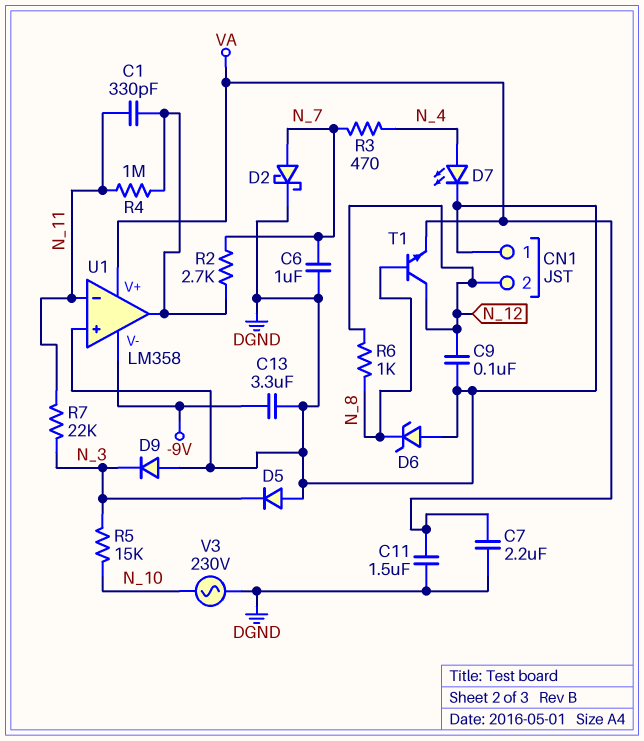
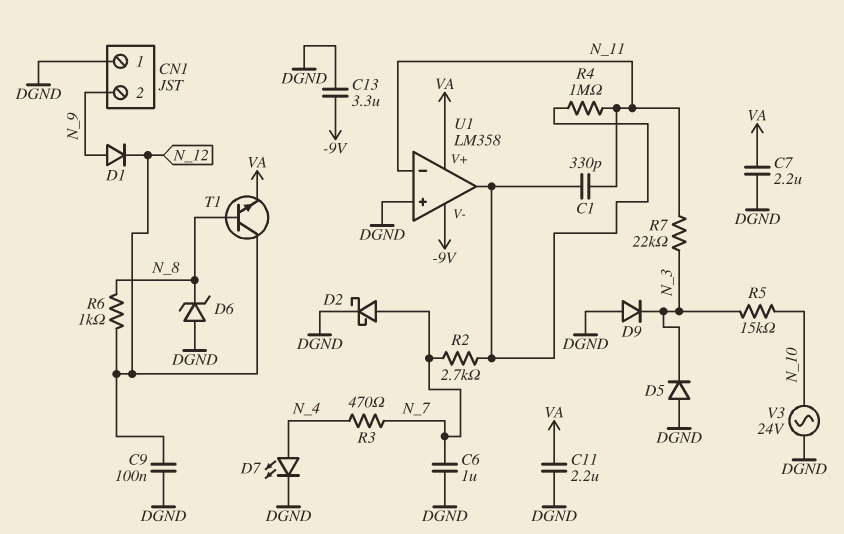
C11: 1.5uF (DGND, VA) -> 2.2uF (DGND, VA)
CN1 pin 2: N_12 -> N_9
D1: none -> diode (A N_9, K N_12)
V3: AC 230V (DGND, N_10) -> AC 24V (DGND, N_10)

